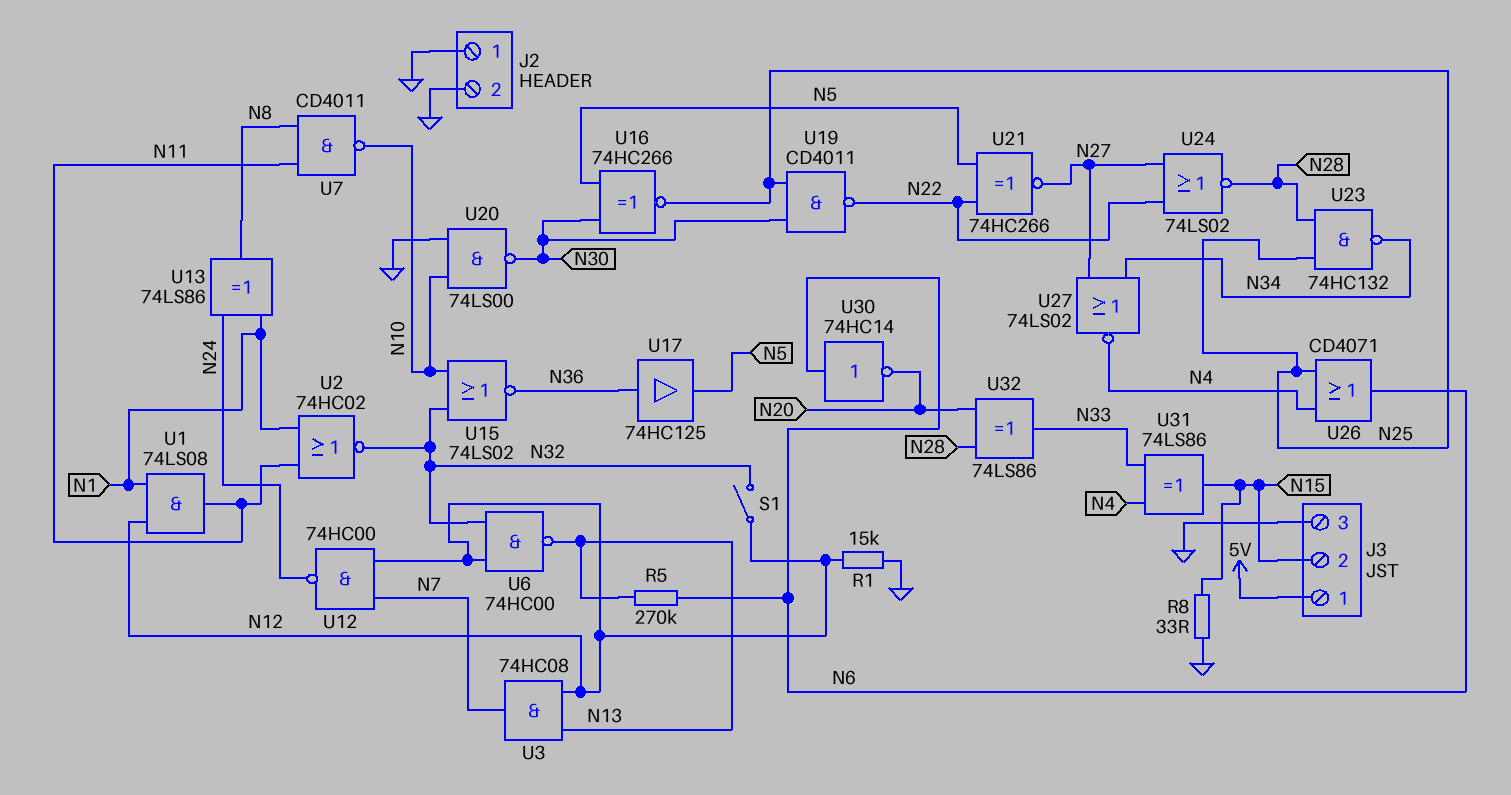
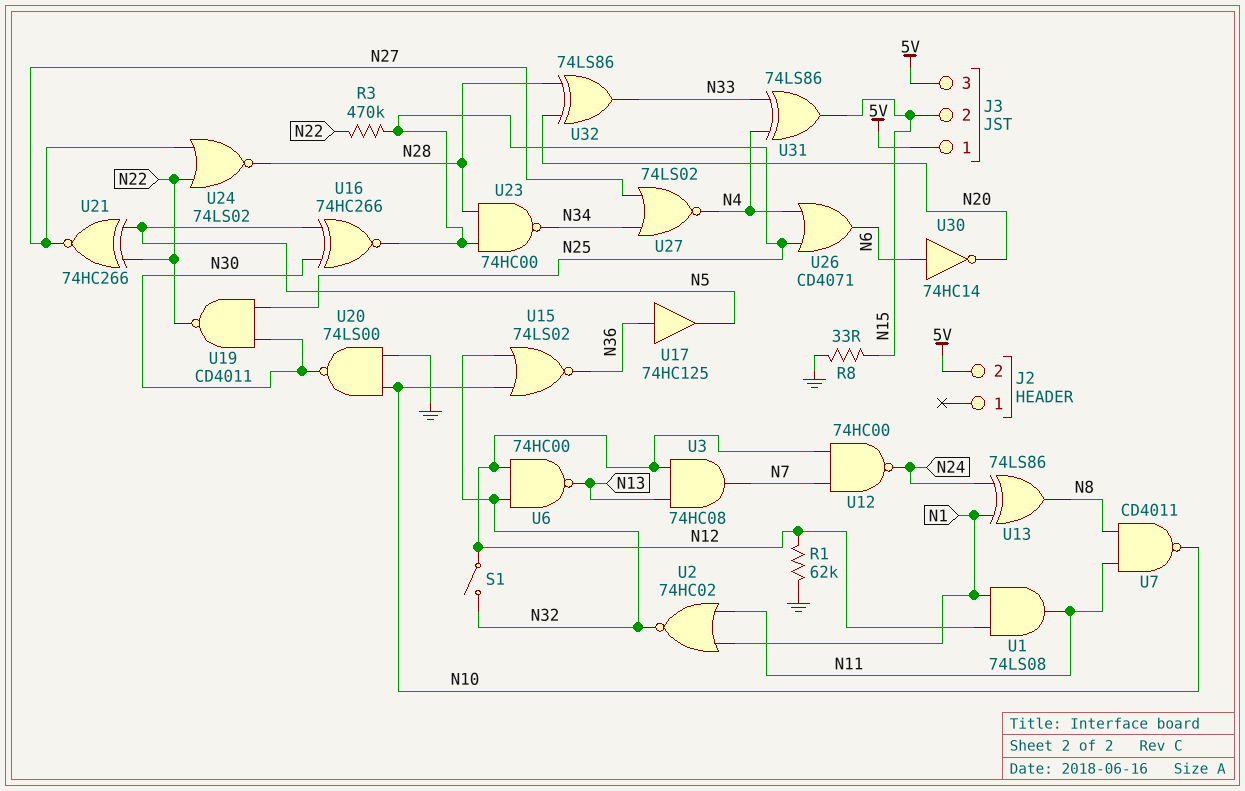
J2 pin 1: GND -> none
J2 pin 2: GND -> 5V
J3 pin 3: GND -> 5V
R1: 15k (GND, N12) -> 62k (GND, N12)
R3: none -> 470k (N22, N25)
R5: 270k (N6, N13) -> none
U23: NAND 74HC132 (in N25, in N28, out N34) -> NAND 74HC00 (in N25, in N28, out N34)

